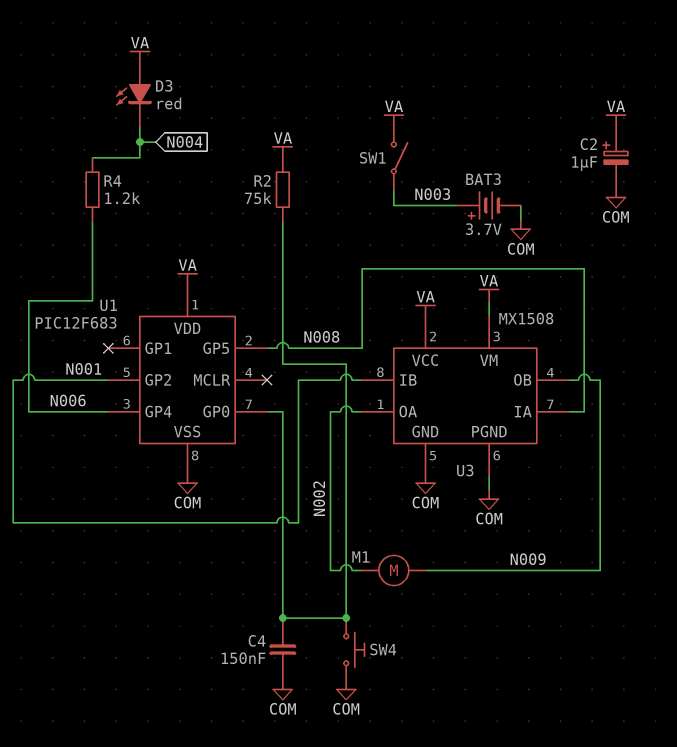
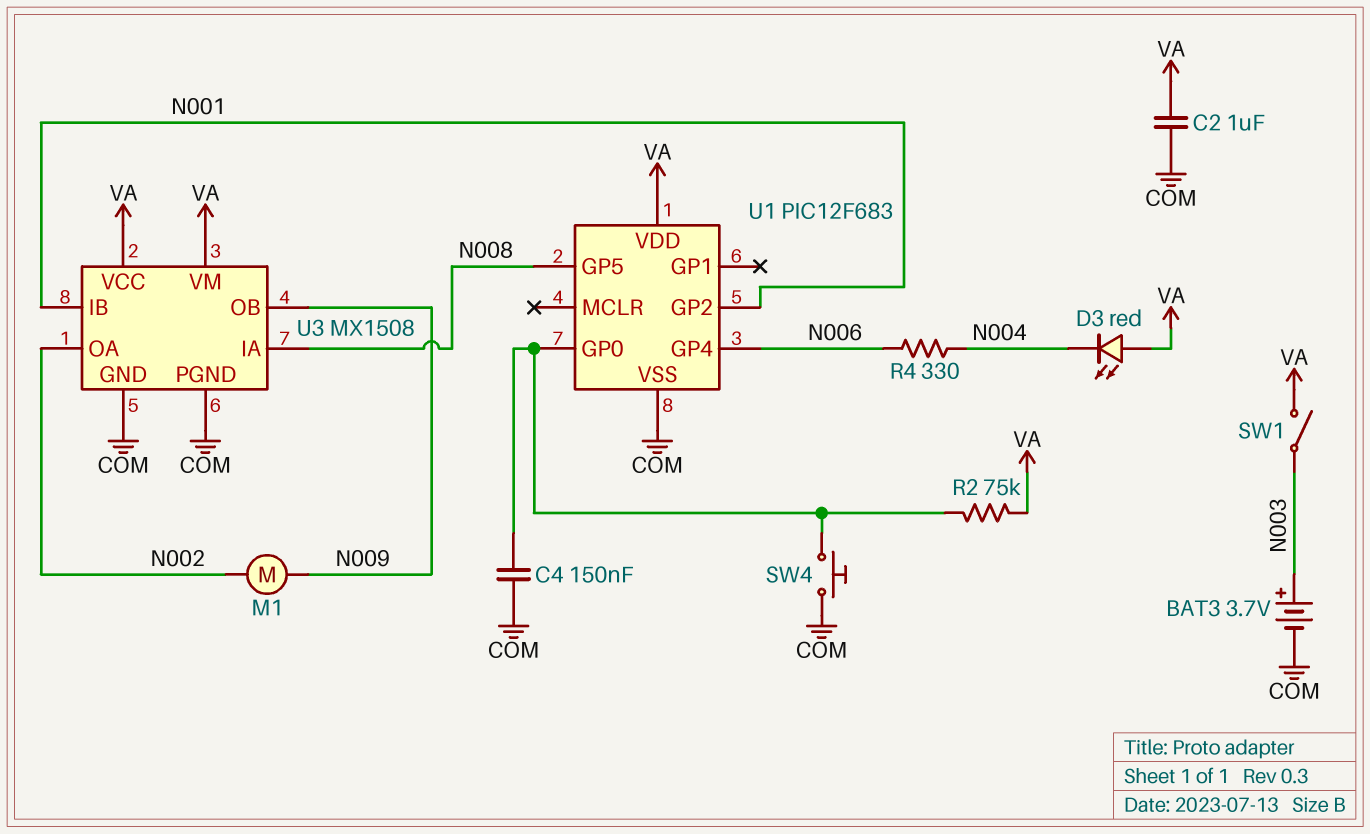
C2: 1uF (plus VA, minus COM) -> 1uF (COM, VA)
R4: 1.2k (N004, N006) -> 330 (N004, N006)

